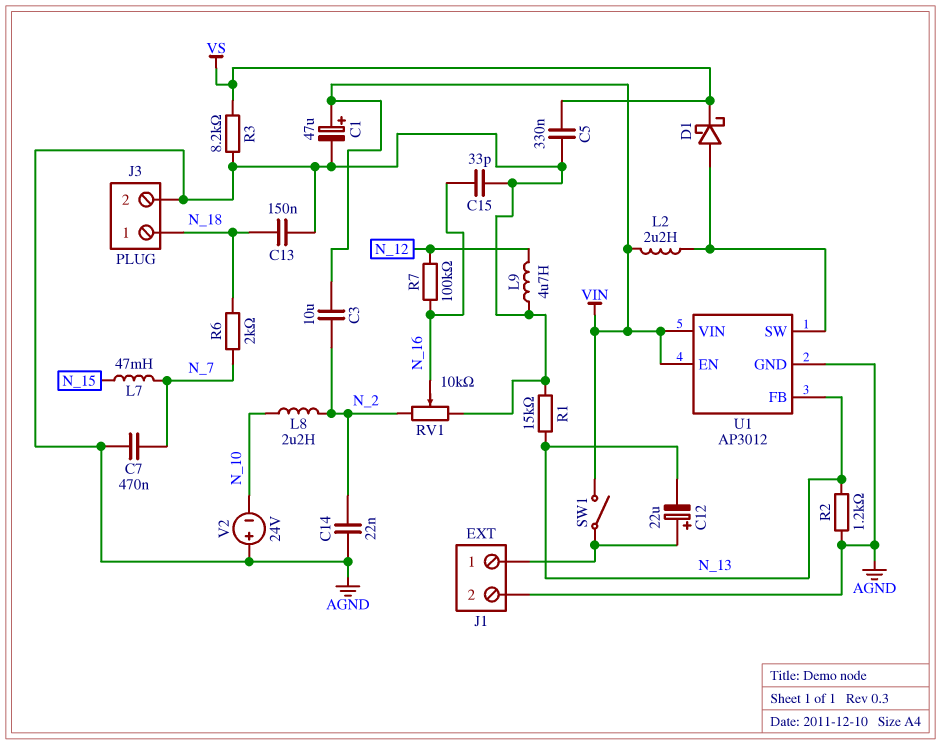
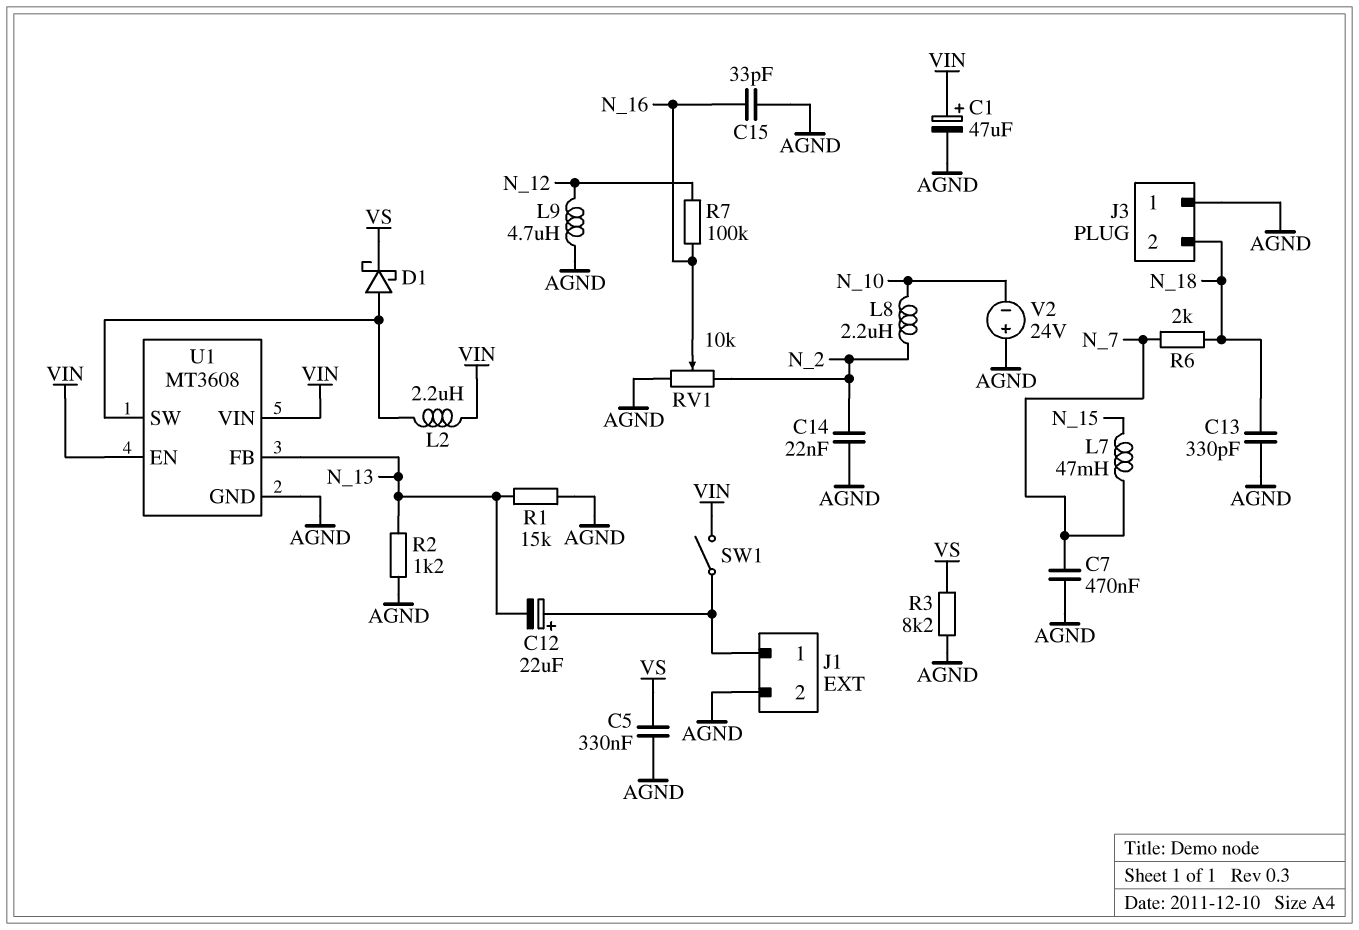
C3: 10uF (N_2, VIN) -> none
C13: 150nF (AGND, N_18) -> 330pF (AGND, N_18)
J3 pin 1: N_18 -> AGND
J3 pin 2: AGND -> N_18
U1: AP3012 -> MT3608

